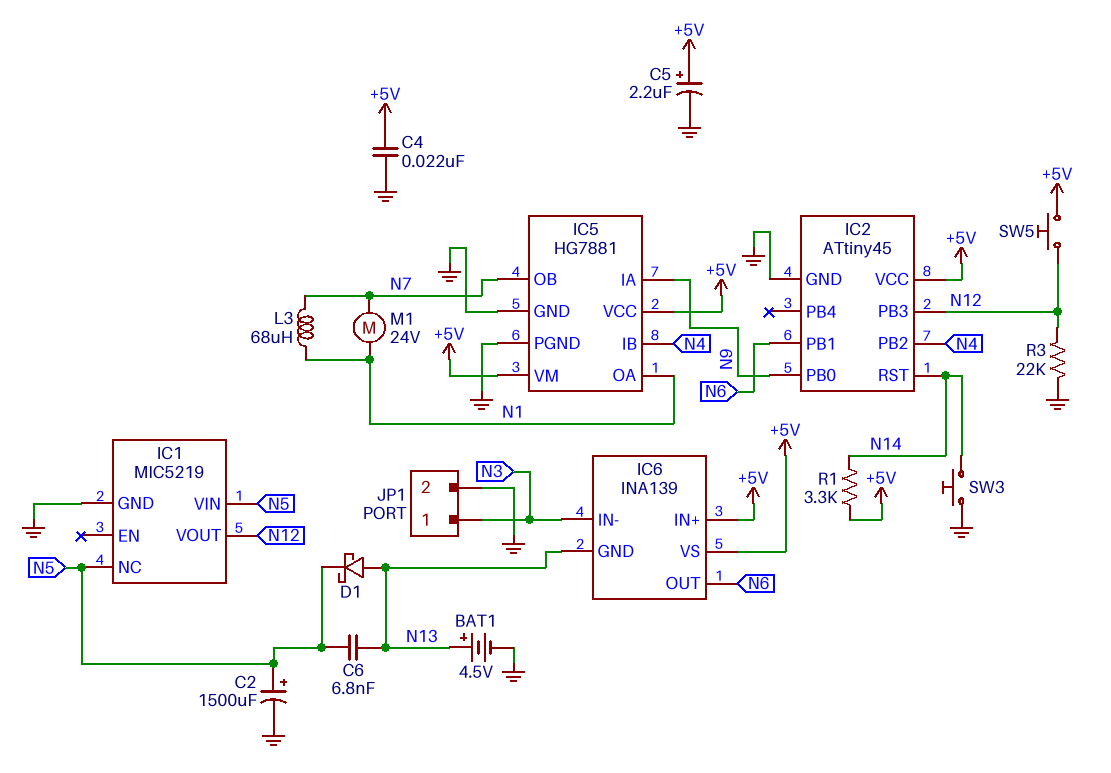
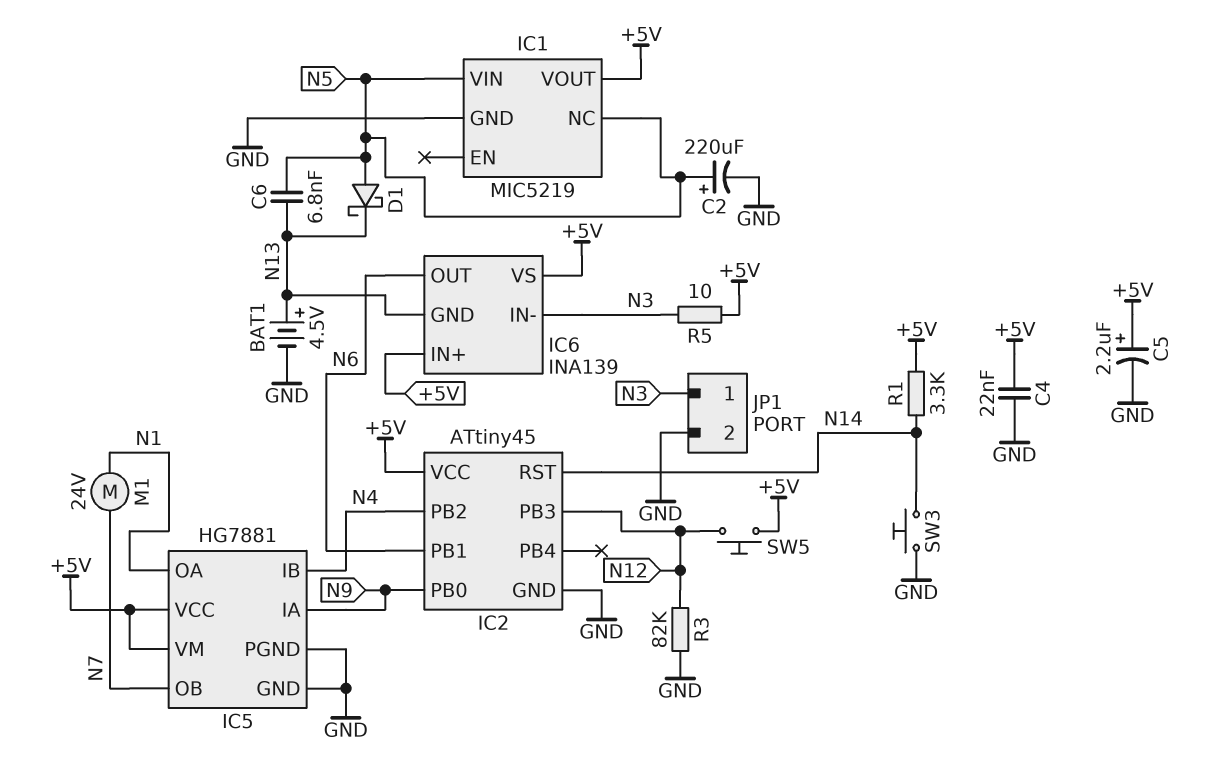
C2: 1500uF (plus N5, minus GND) -> 220uF (plus N5, minus GND)
D1: schottky (A N13, K N5) -> schottky (A N5, K N13)
IC1 pin VOUT: N12 -> +5V
L3: 68uH (N1, N7) -> none
R3: 22k (GND, N12) -> 82k (GND, N12)
R5: none -> 10 (+5V, N3)

